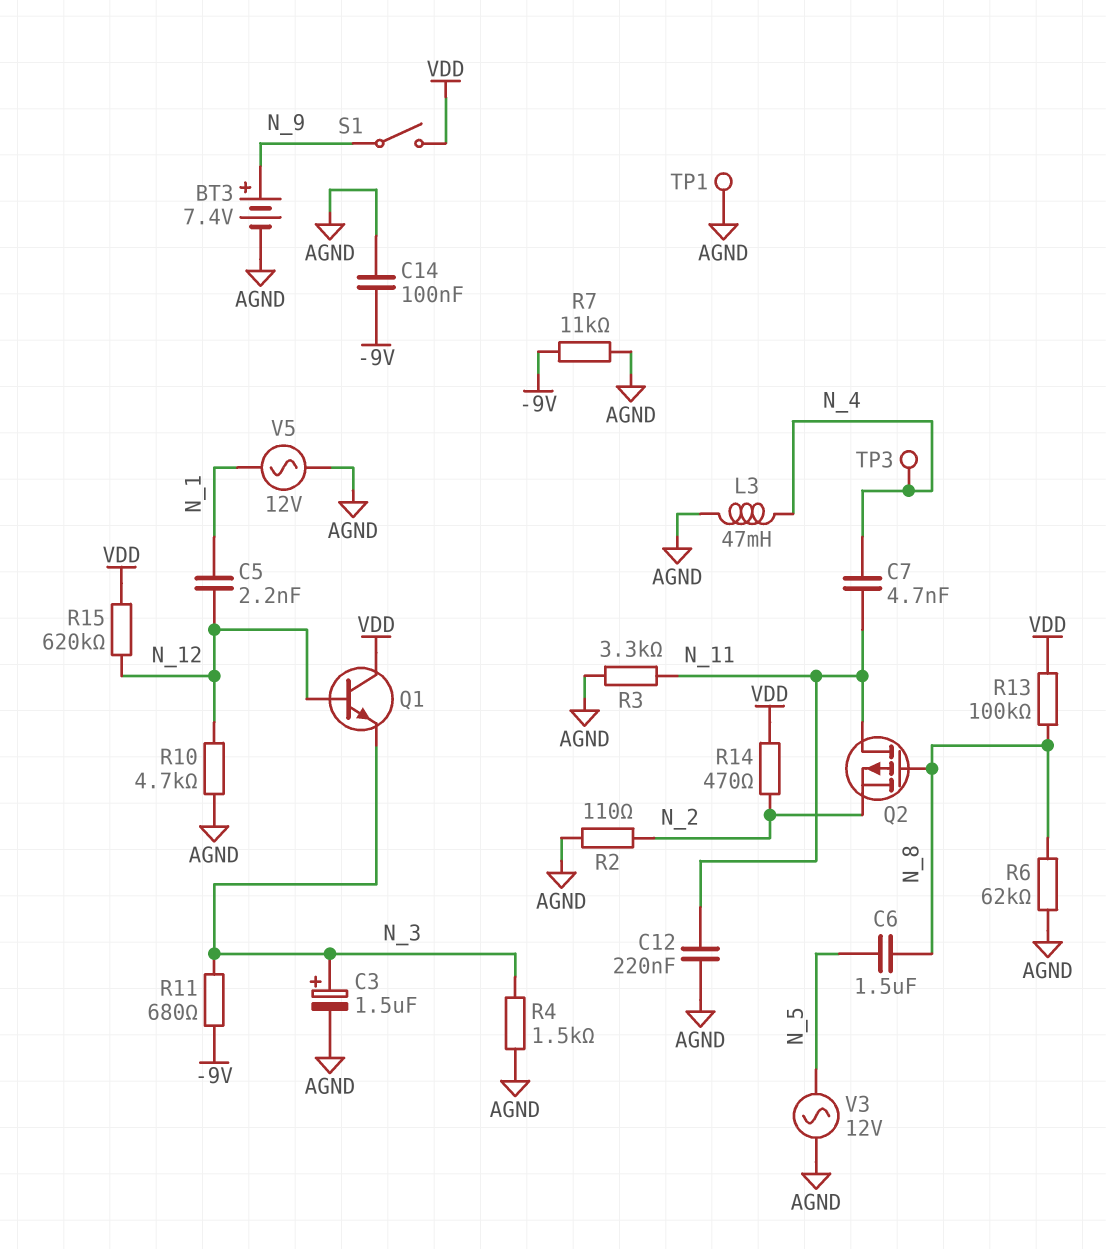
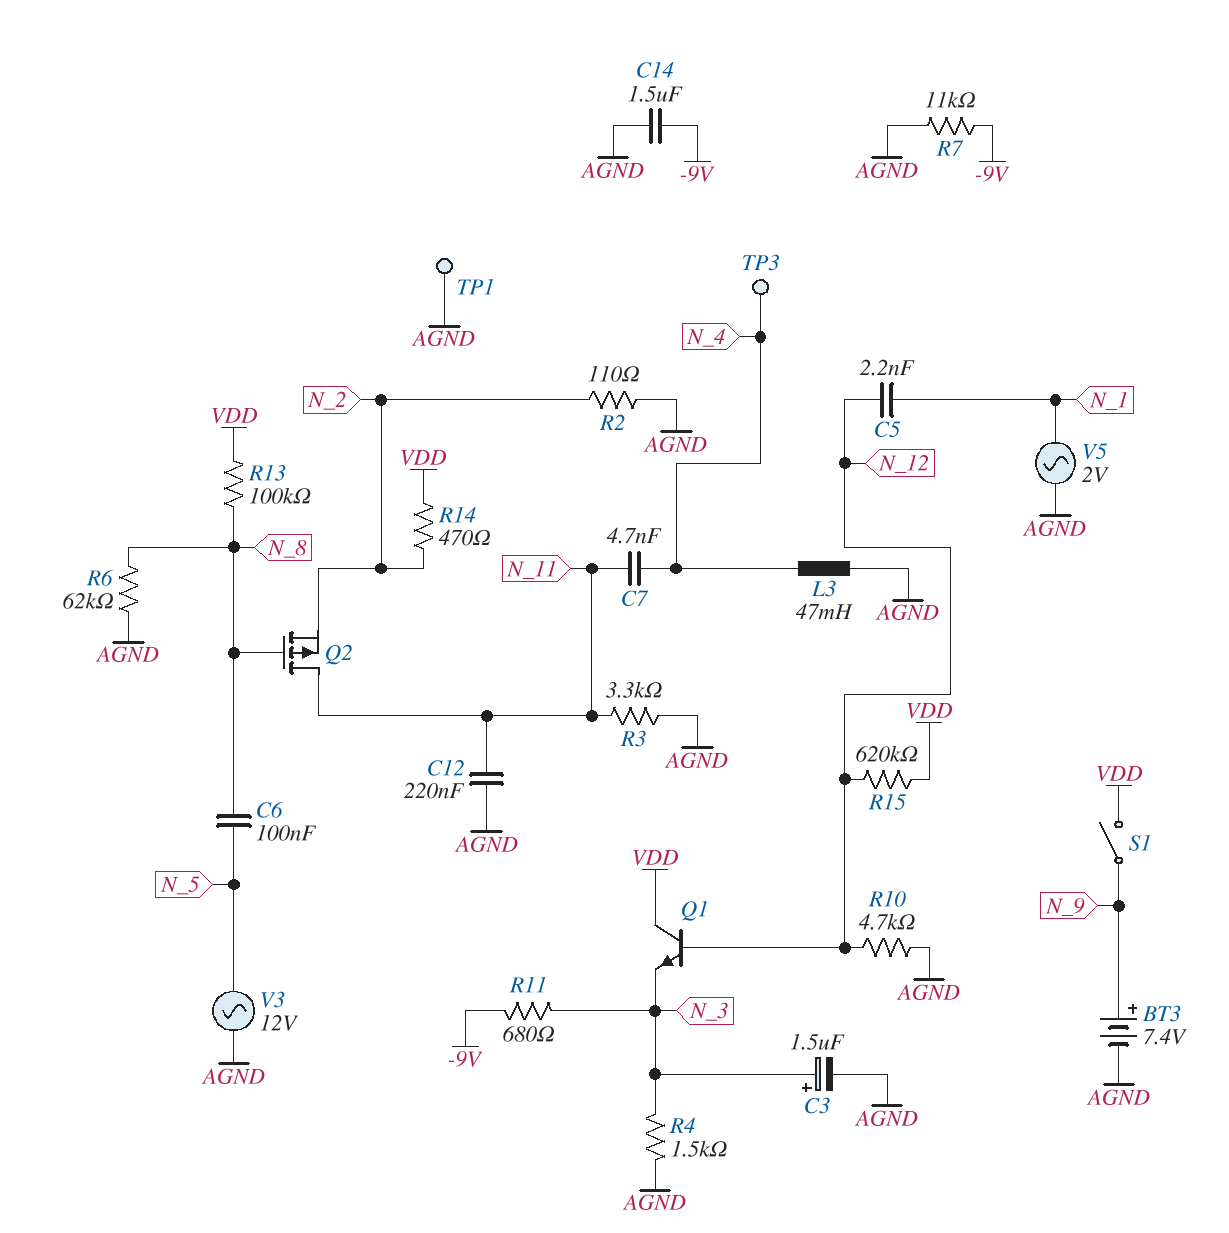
C6: 1.5uF (N_5, N_8) -> 100nF (N_5, N_8)
C14: 100nF (-9V, AGND) -> 1.5uF (-9V, AGND)
V5: AC 12V (AGND, N_1) -> AC 2V (AGND, N_1)

